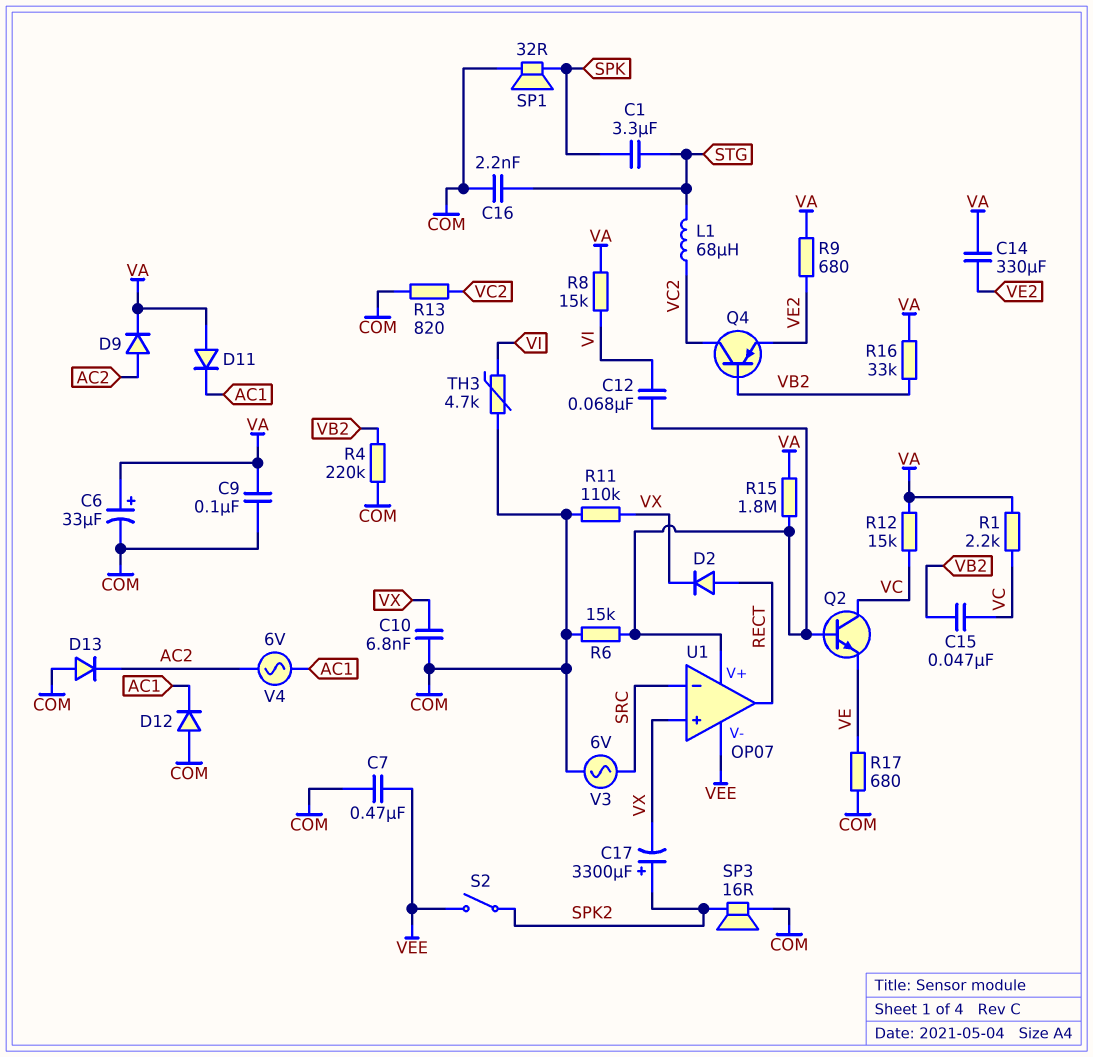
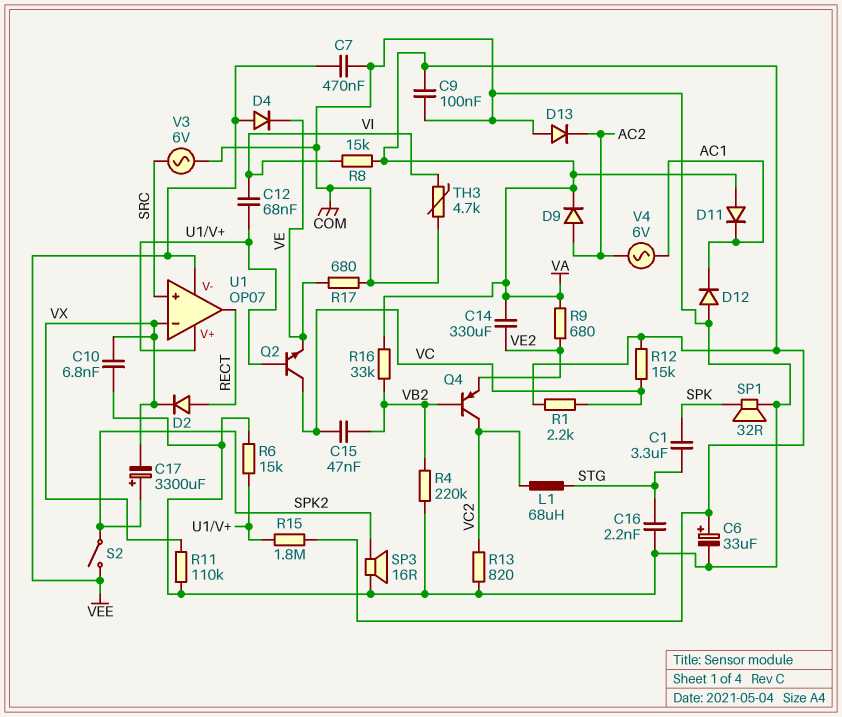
D4: none -> diode (A VEE, K VE)
U1 pin in+: VX -> SRC
U1 pin in-: SRC -> VX

